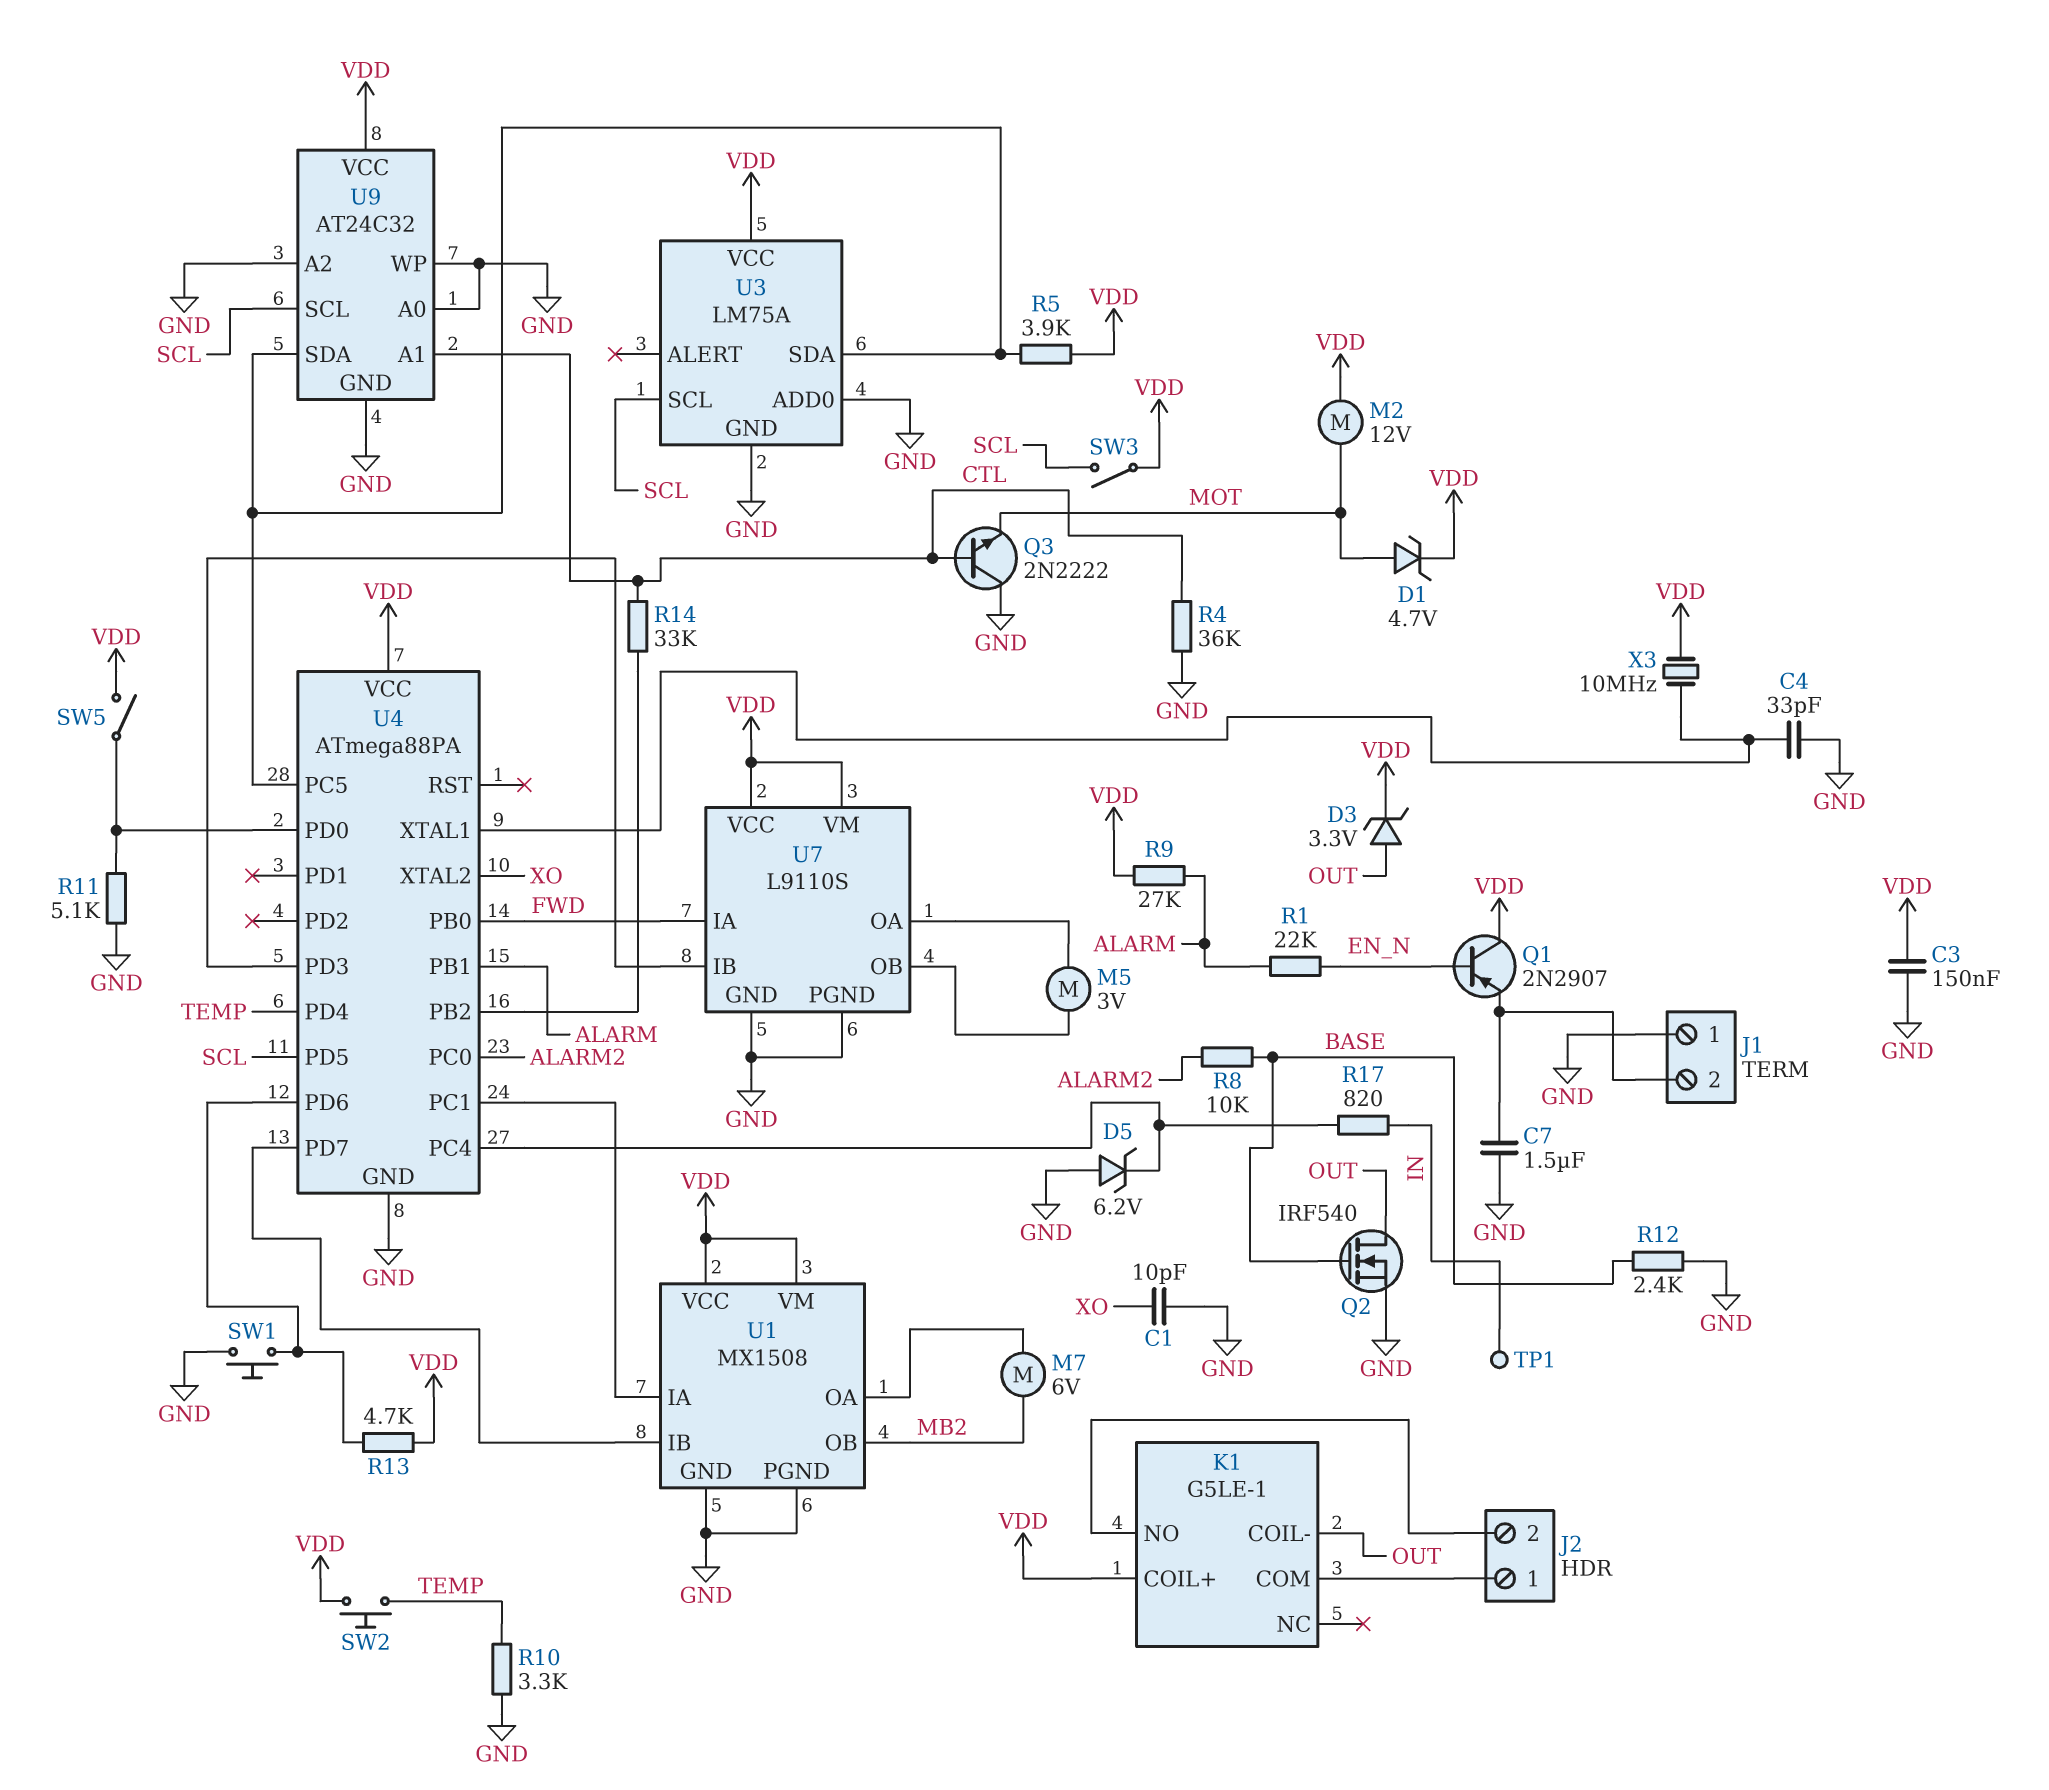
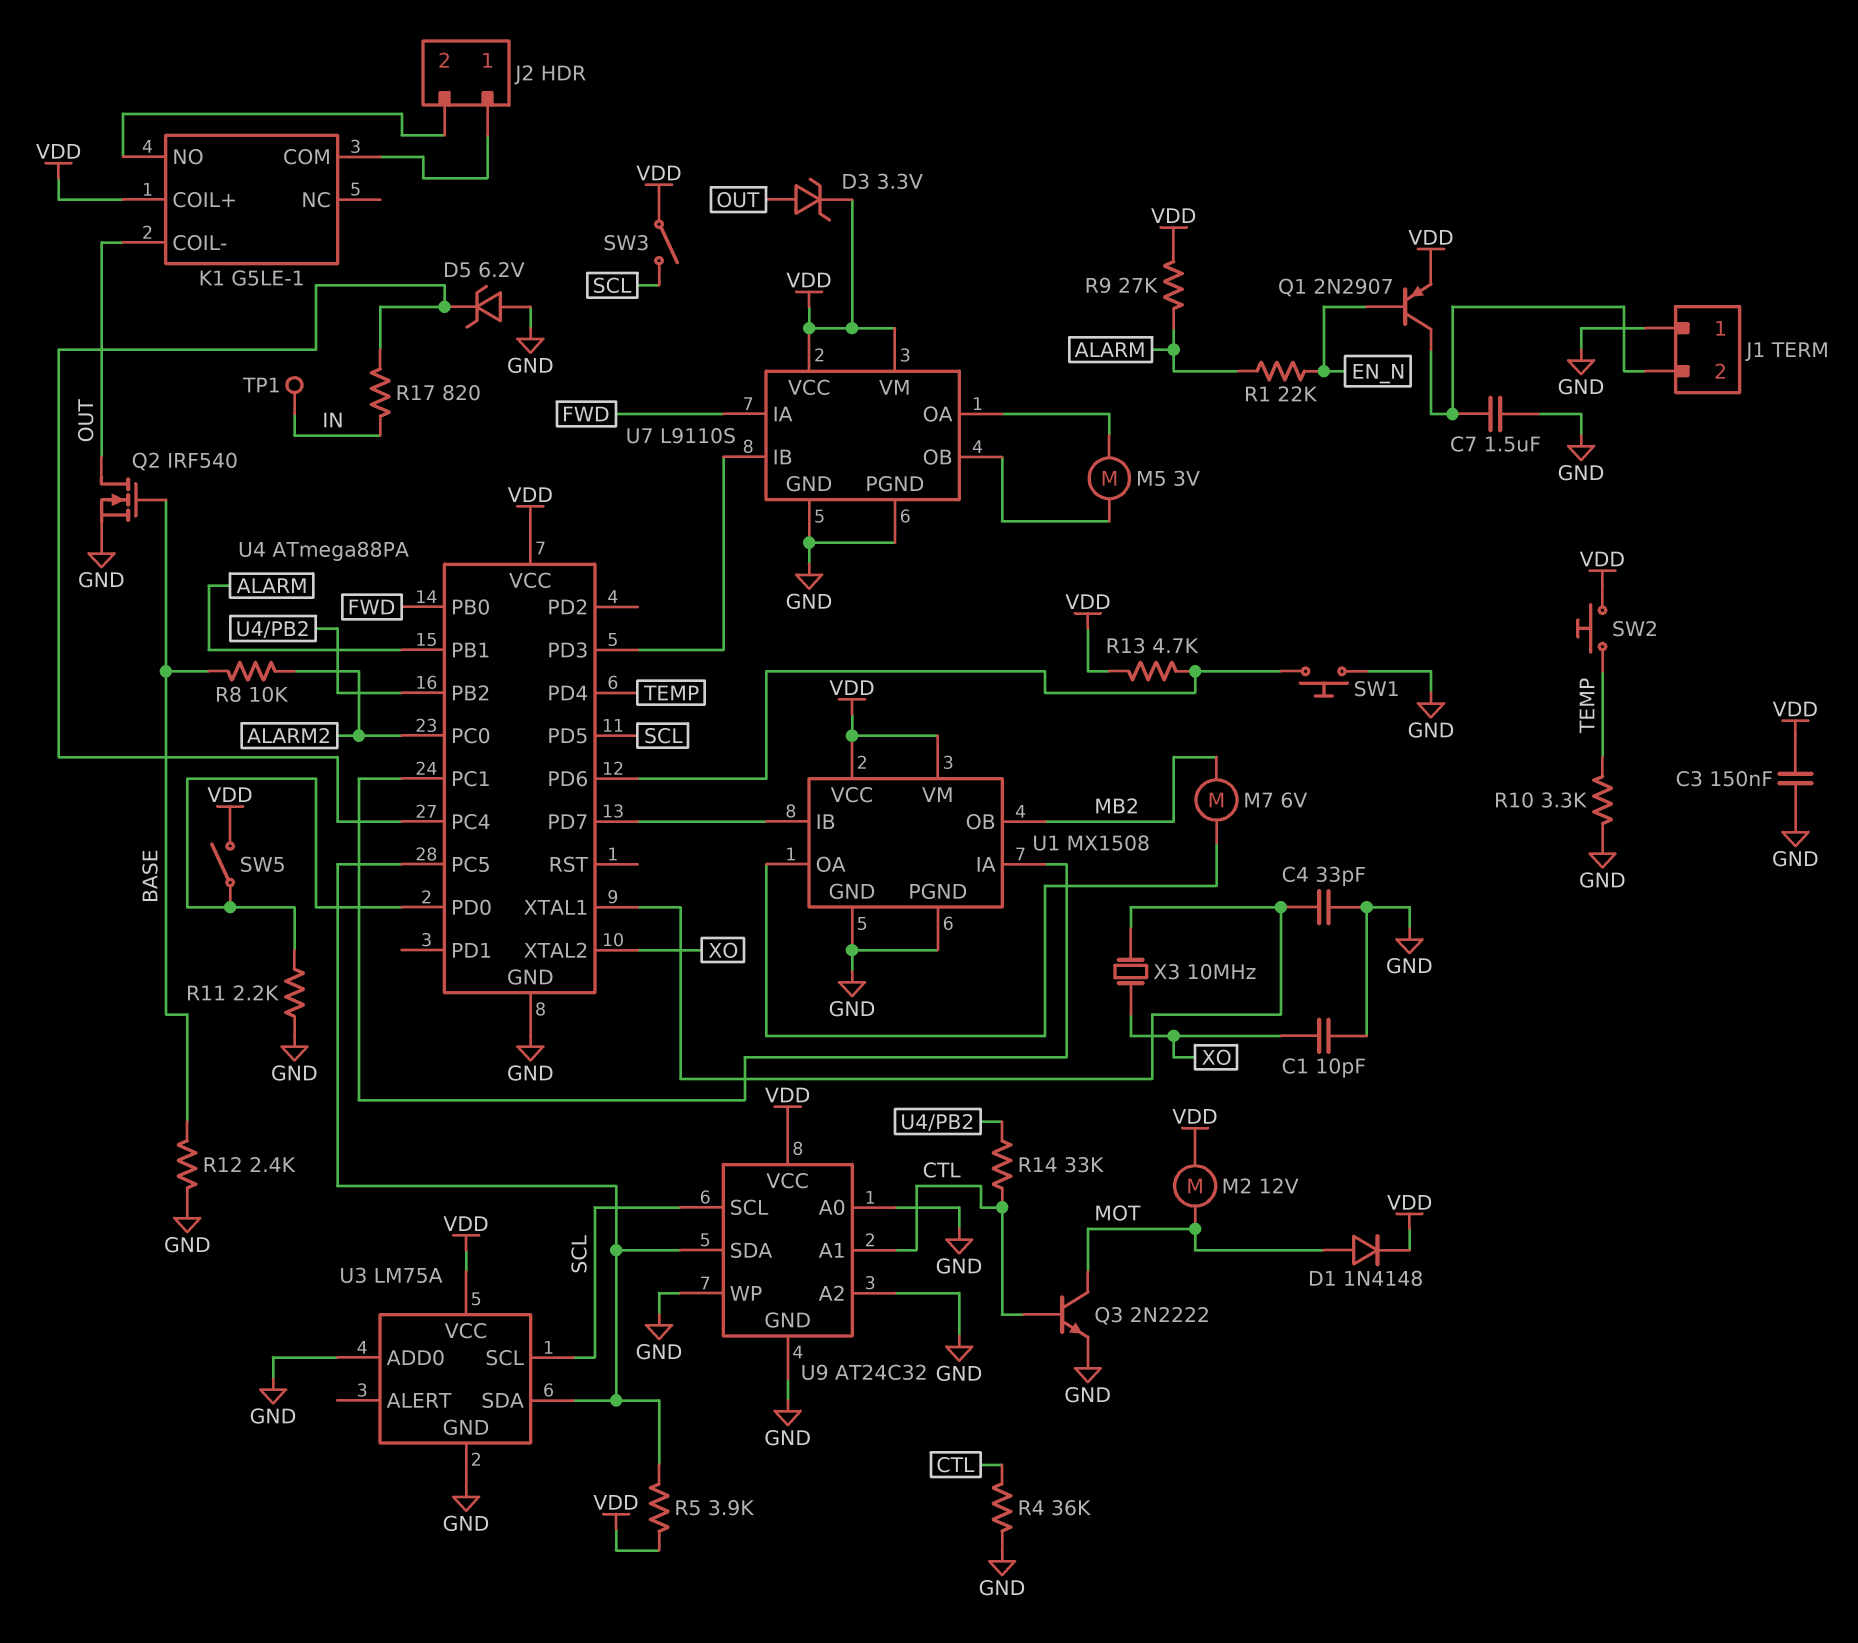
D1: zener 4.7V (A MOT, K VDD) -> diode 1N4148 (A MOT, K VDD)
Q1: PNP 2N2907 (B EN_N, C VDD, E J1/2) -> PNP 2N2907 (B EN_N, C J1/2, E VDD)
Q3: NPN 2N2222 (B CTL, C GND, E MOT) -> NPN 2N2222 (B CTL, C MOT, E GND)
R11: 5.1k (GND, U4/PD0) -> 2.2k (GND, U4/PD0)
X3: 10MHz (U4/XTAL1, VDD) -> 10MHz (U4/XTAL1, XO)

